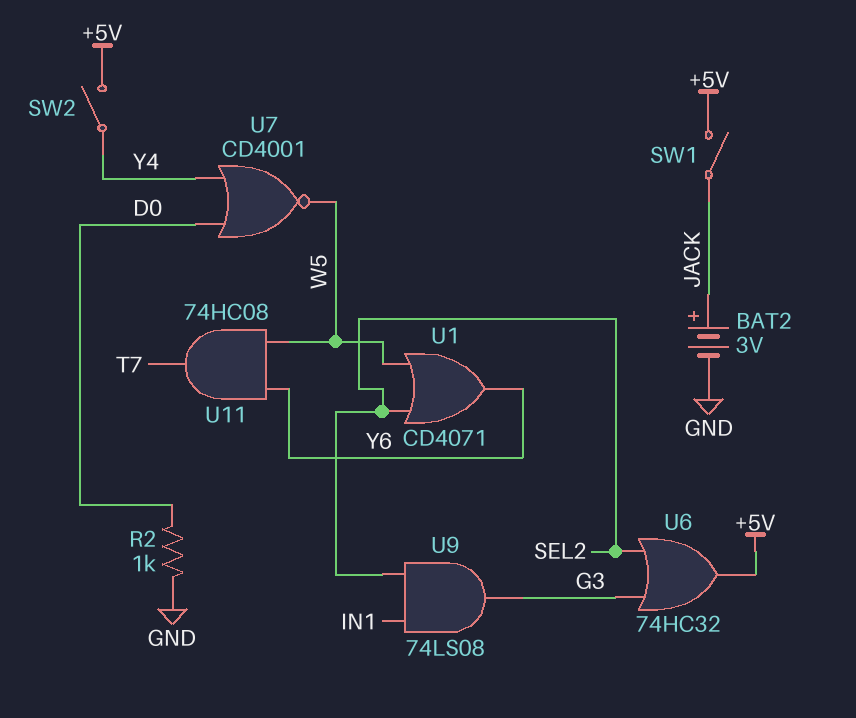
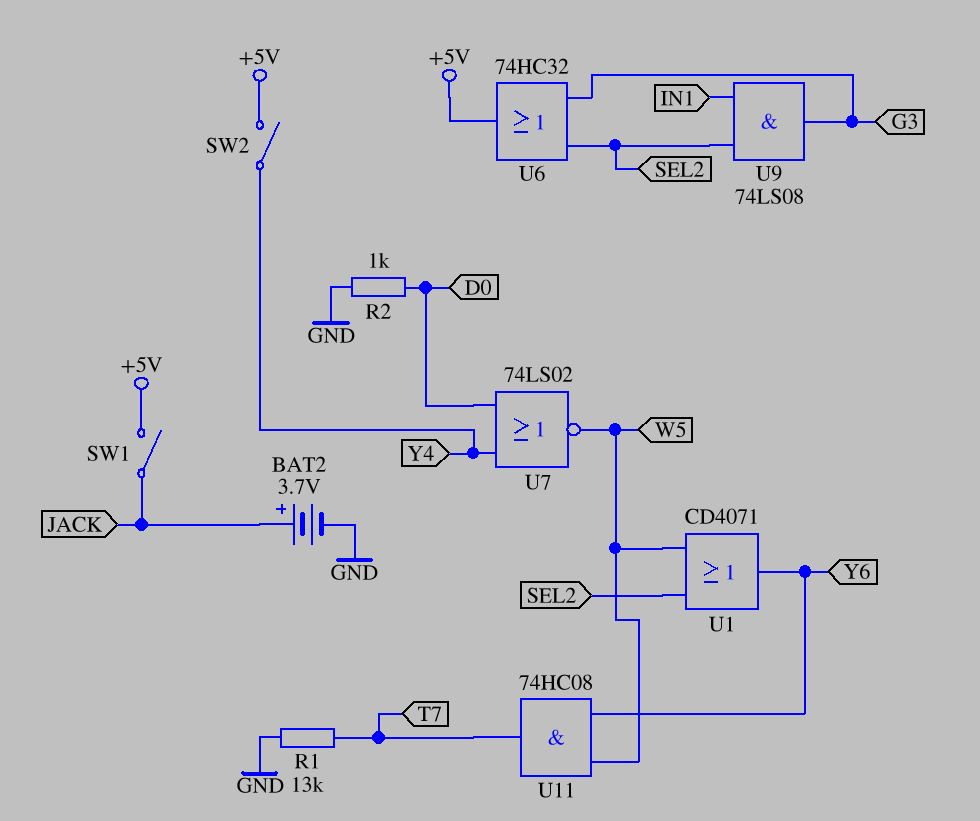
BAT2: 3V (plus JACK, minus GND) -> 3.7V (plus JACK, minus GND)
R1: none -> 13k (GND, T7)
U7: NOR CD4001 (in D0, in Y4, out W5) -> NOR 74LS02 (in D0, in Y4, out W5)

